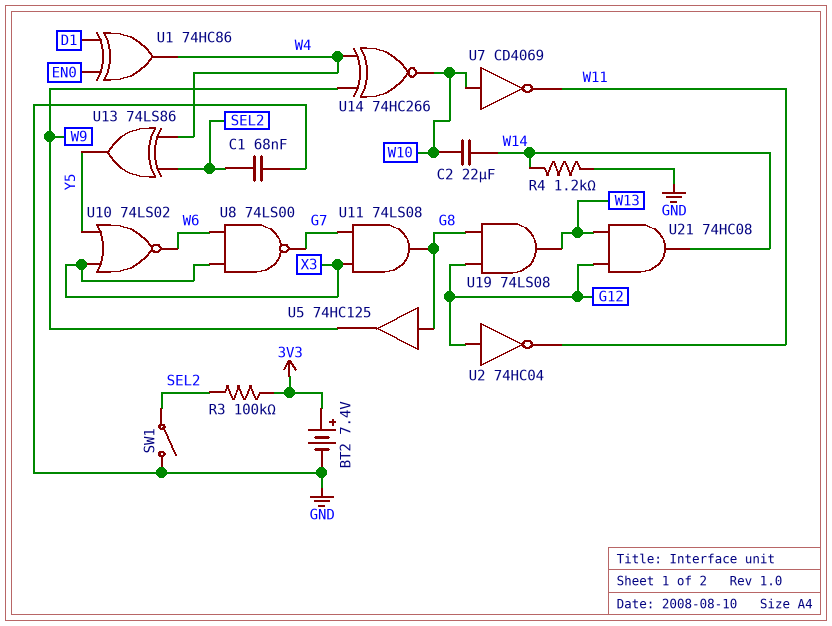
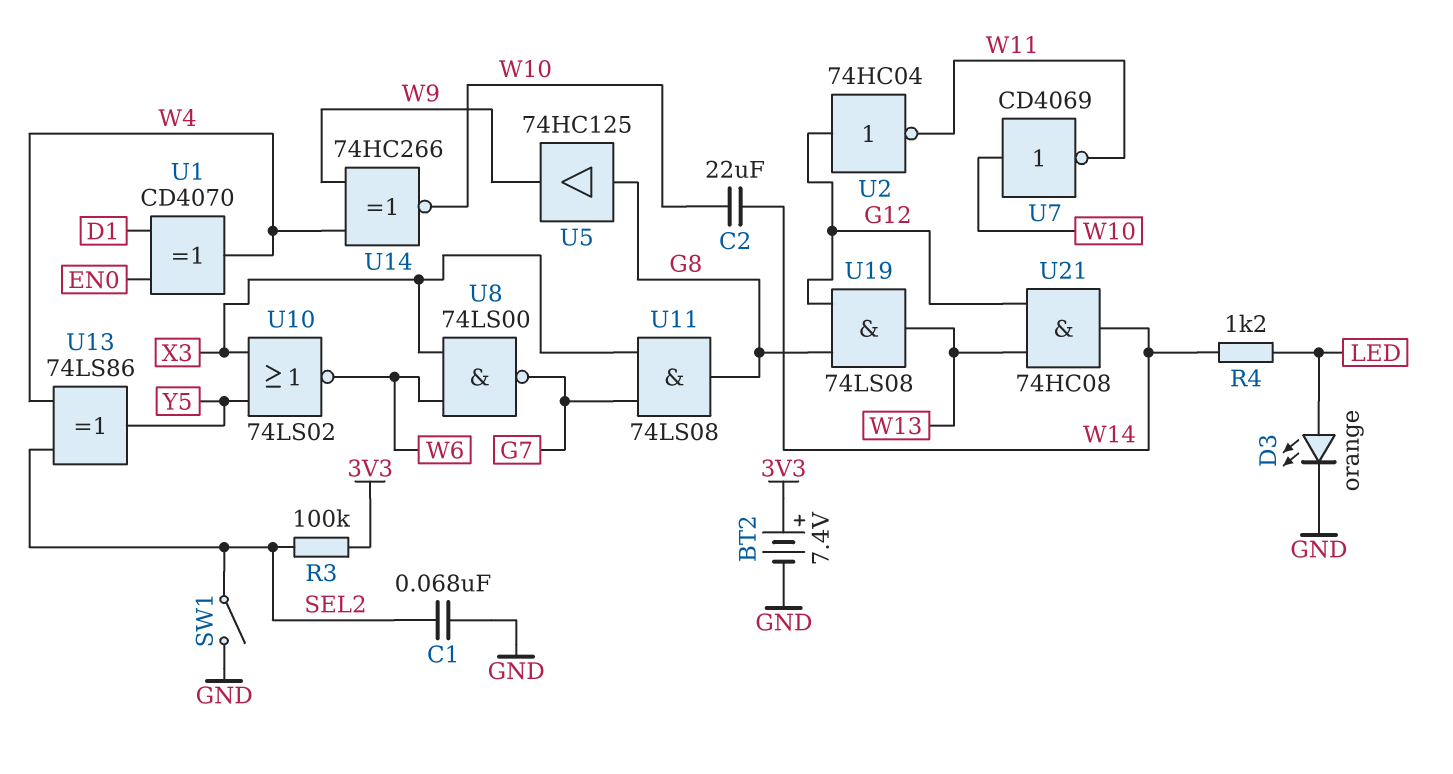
D3: none -> LED orange (A LED, K GND)
R4: 1.2k (GND, W14) -> 1.2k (LED, W14)
U1: XOR 74HC86 (in D1, in EN0, out W4) -> XOR CD4070 (in D1, in EN0, out W4)

